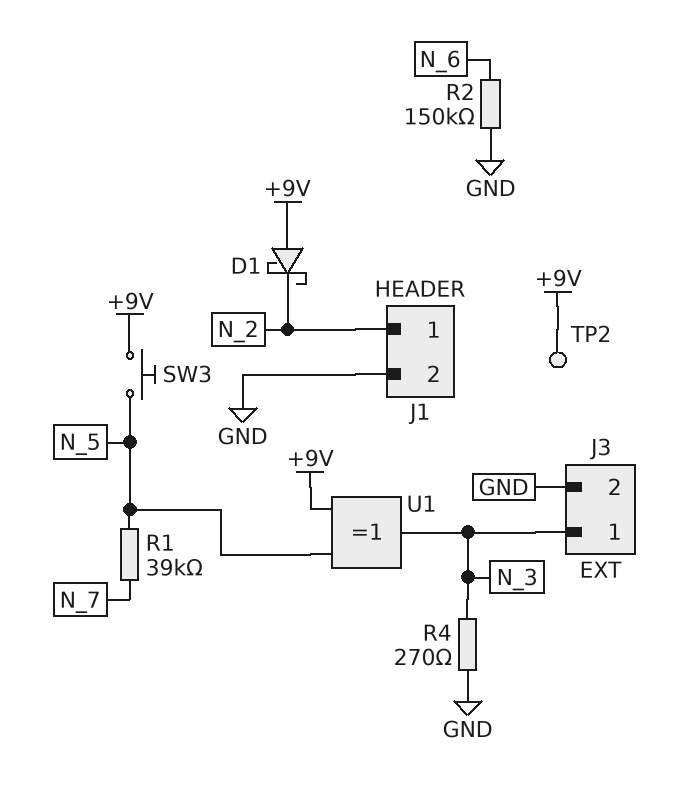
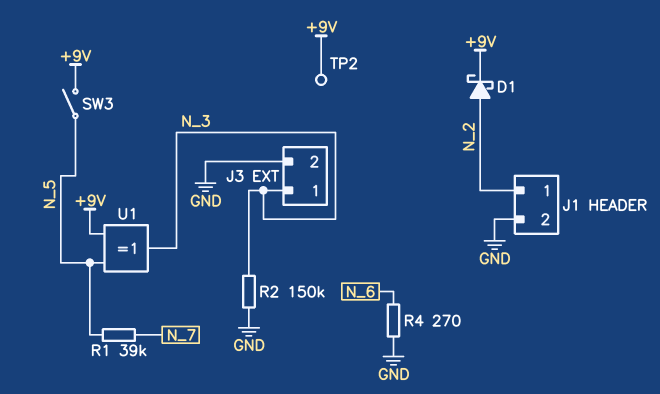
D1: schottky (A +9V, K N_2) -> schottky (A N_2, K +9V)
R2: 150k (GND, N_6) -> 150k (GND, N_3)
R4: 270 (GND, N_3) -> 270 (GND, N_6)
SW3: button (+9V, N_5) -> switch (+9V, N_5)

